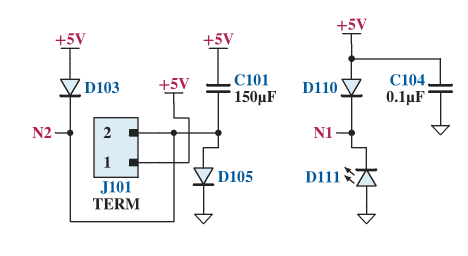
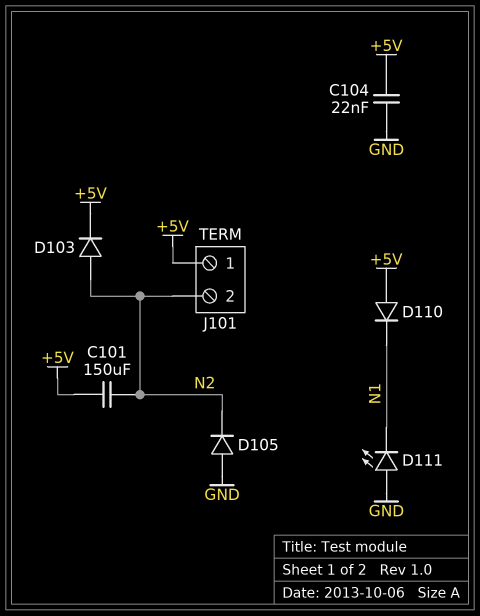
C104: 100nF (+5V, GND) -> 22nF (+5V, GND)
D103: diode (A +5V, K N2) -> diode (A N2, K +5V)
D105: diode (A N2, K GND) -> diode (A GND, K N2)

